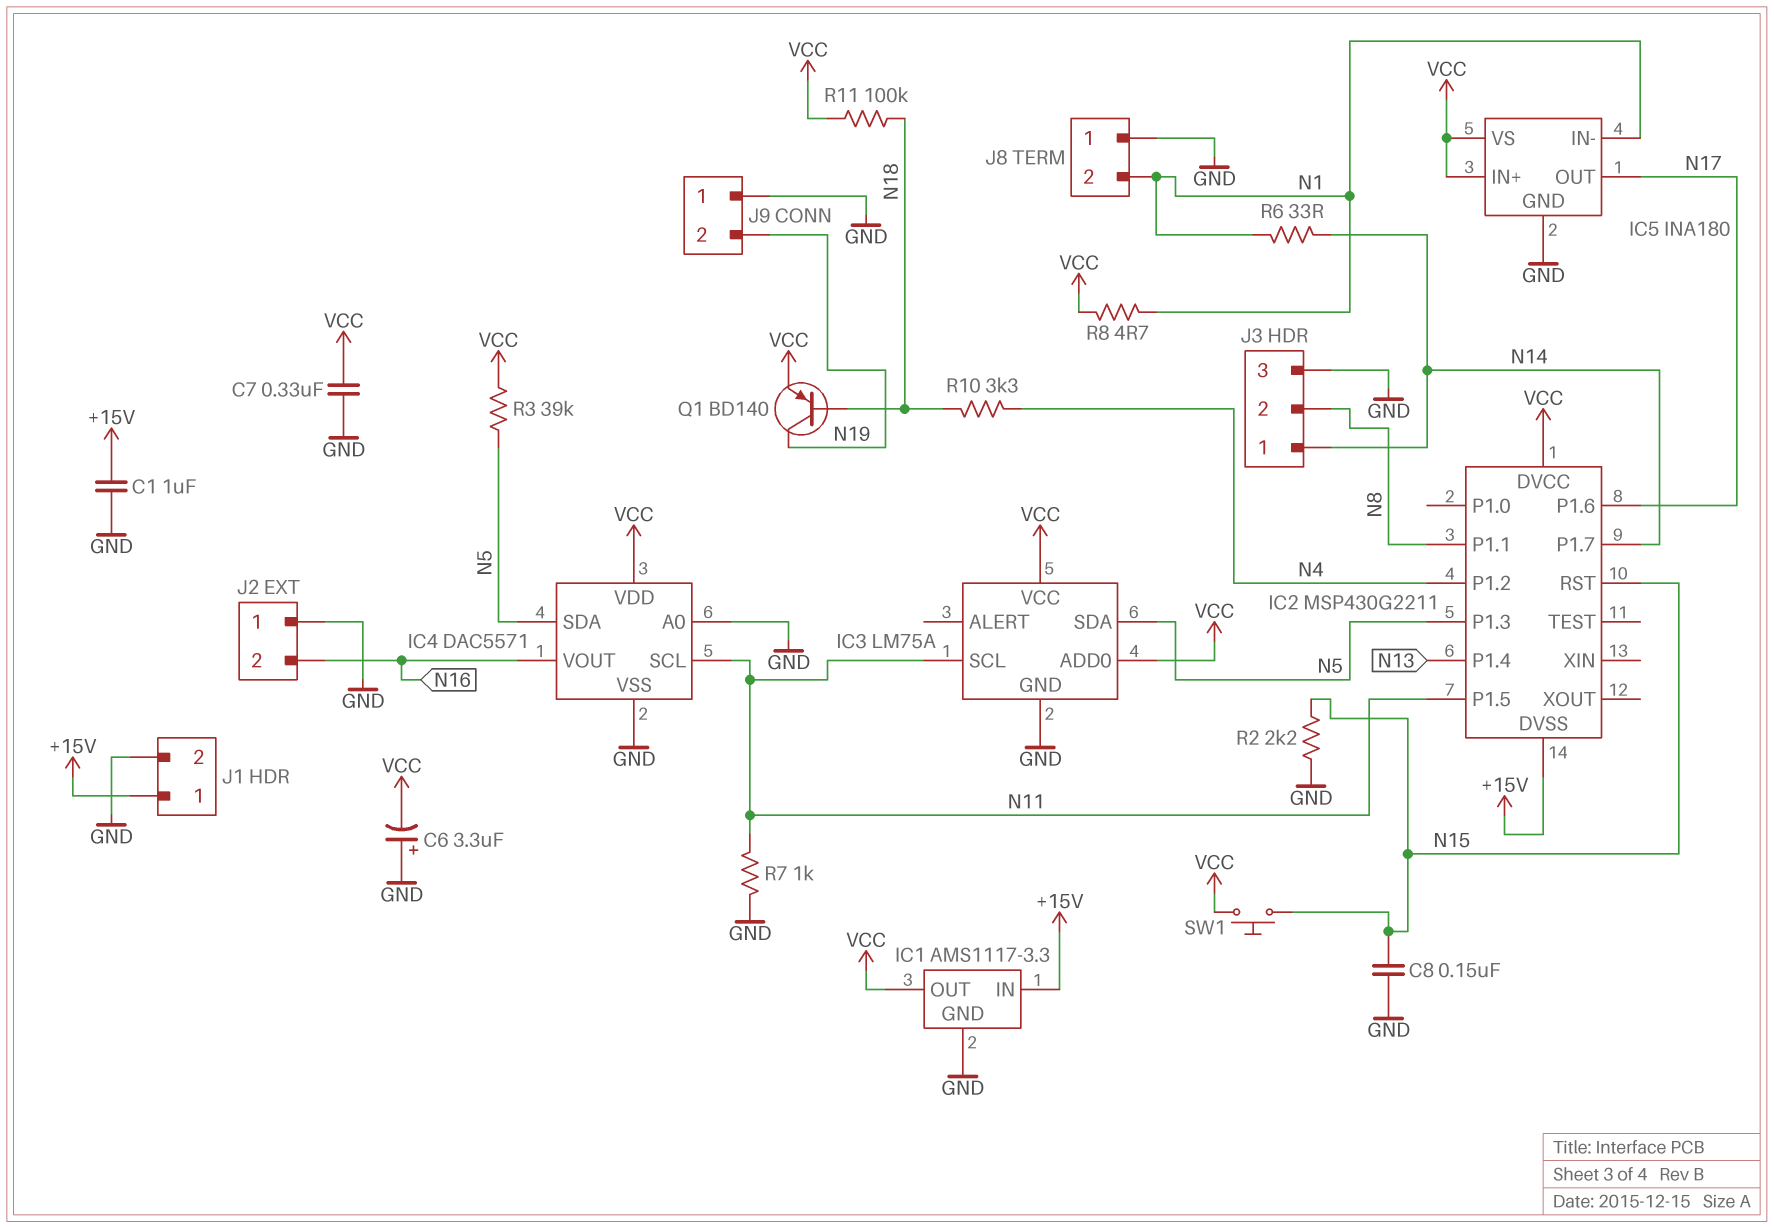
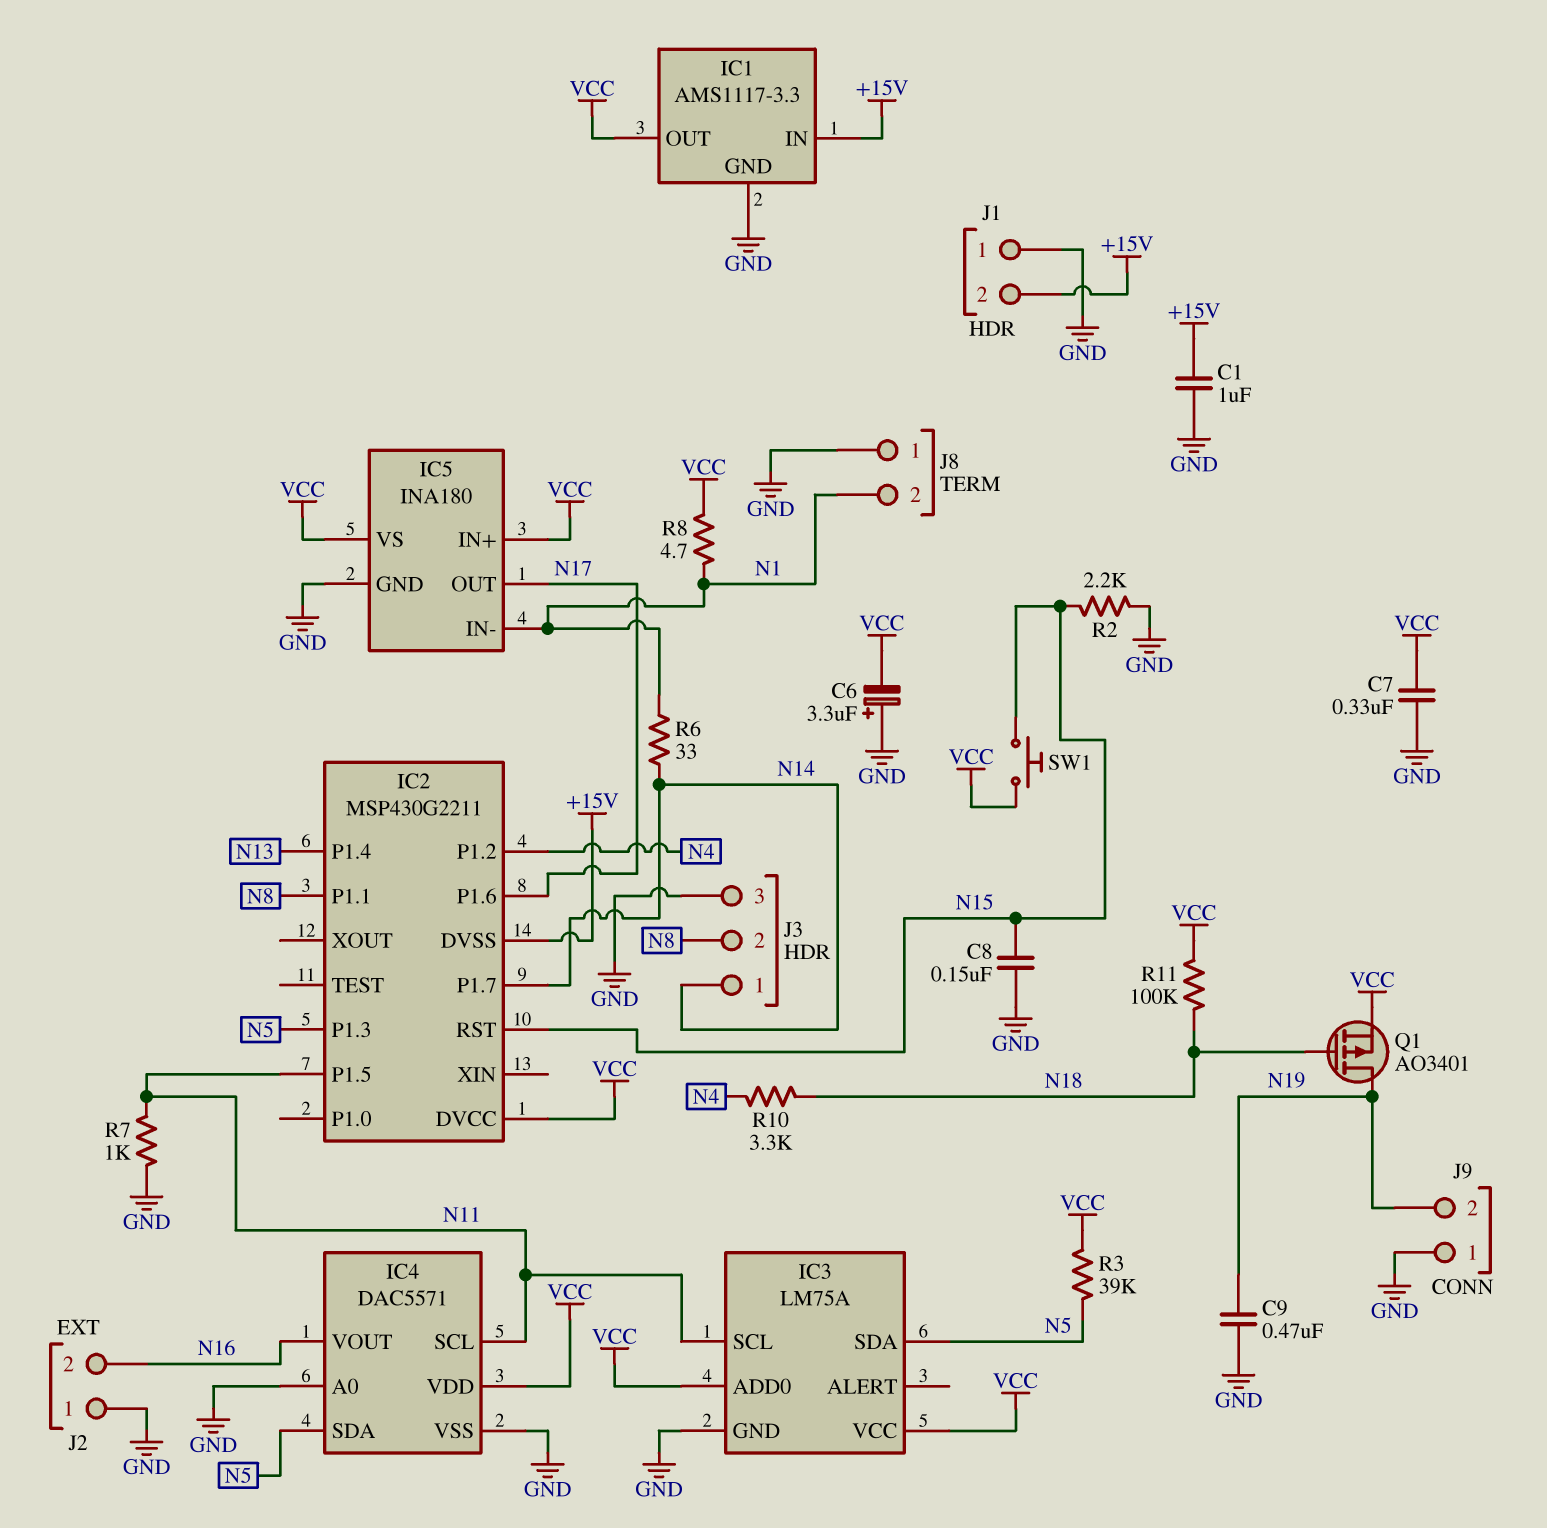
C9: none -> 470nF (GND, N19)
J1 pin 1: +15V -> GND
J1 pin 2: GND -> +15V
Q1: PNP BD140 (B N18, C N19, E VCC) -> PMOS AO3401 (G N18, D N19, S VCC)

